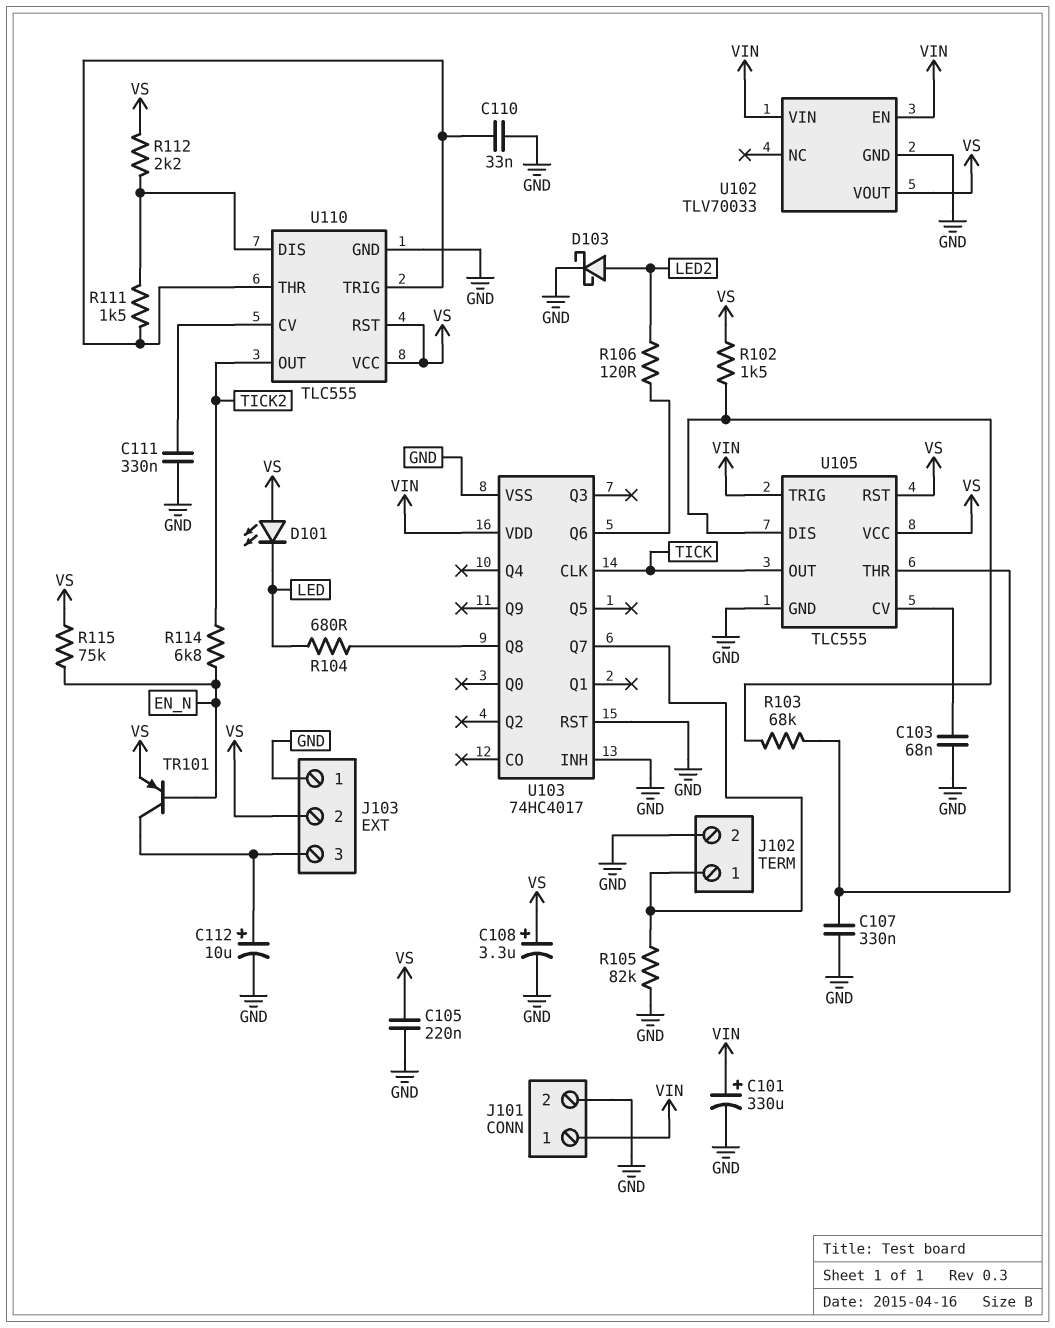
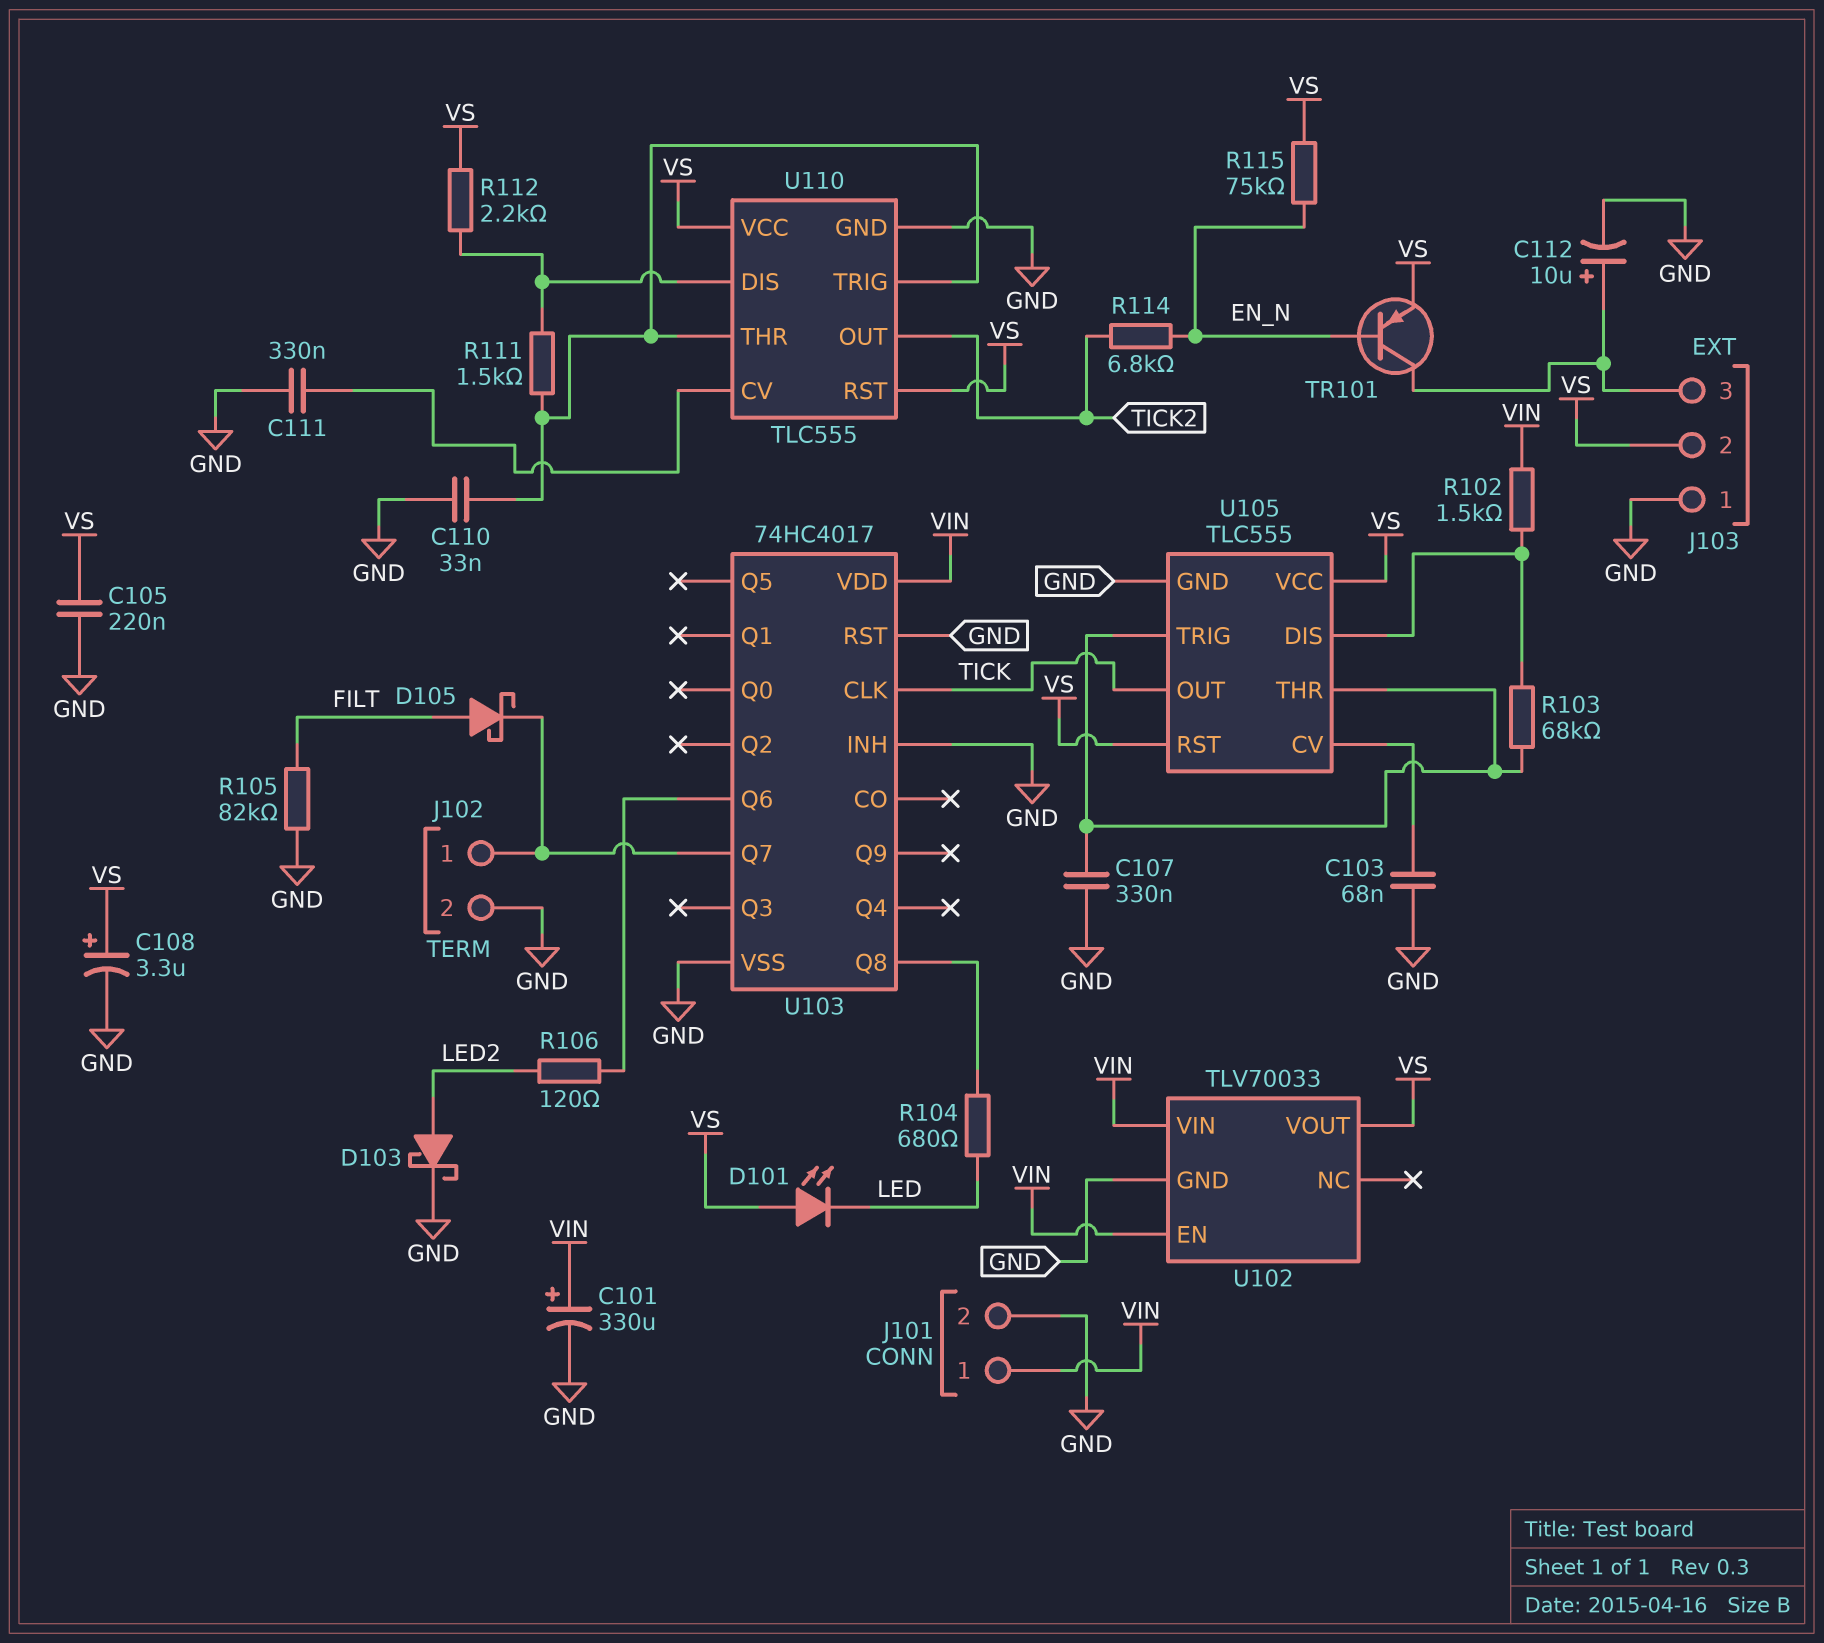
D105: none -> schottky (A FILT, K J102/1)
R102: 1.5k (U105/DIS, VS) -> 1.5k (U105/DIS, VIN)
R105: 82k (GND, J102/1) -> 82k (FILT, GND)
U105 pin TRIG: VIN -> U105/THR

